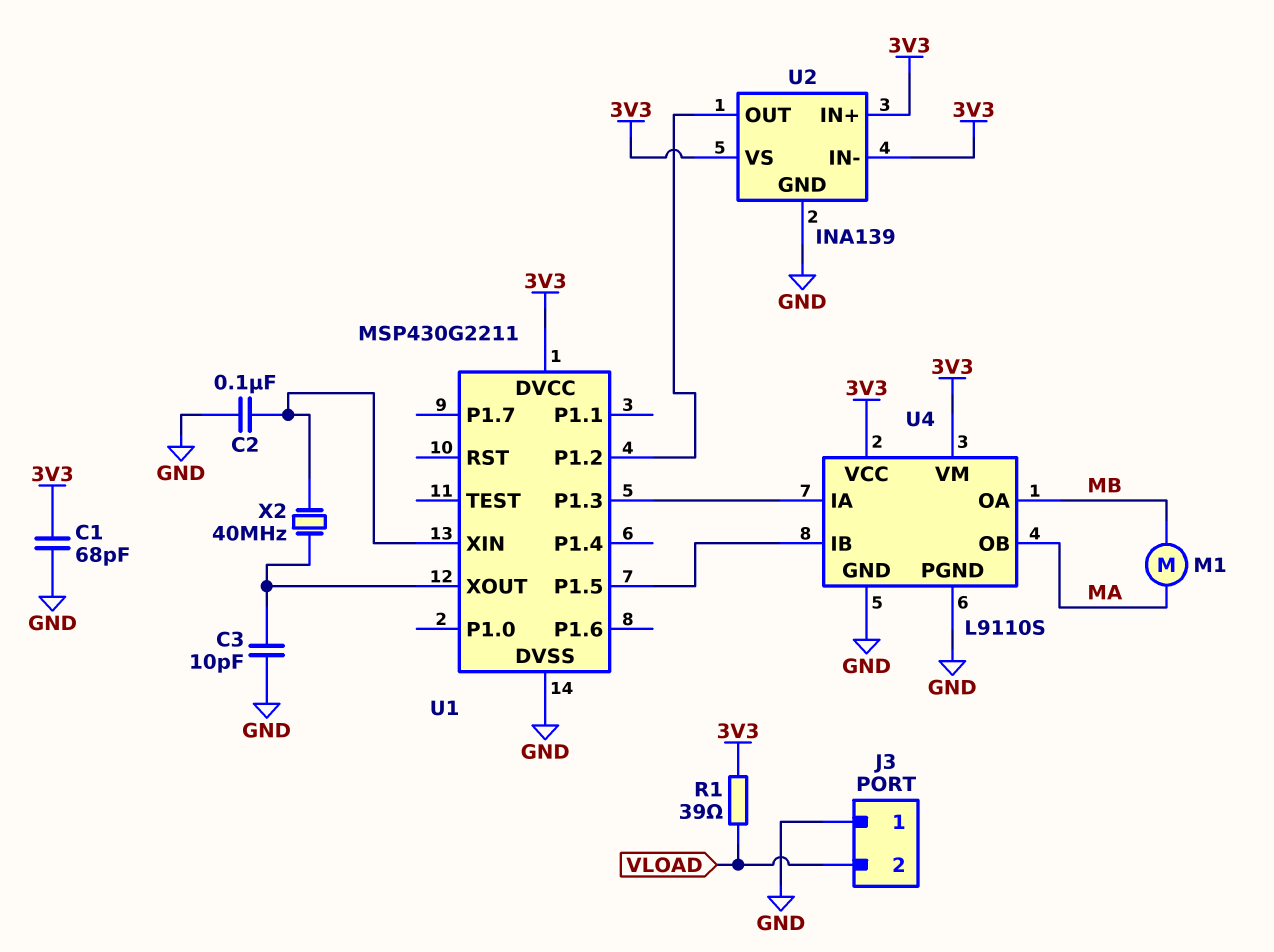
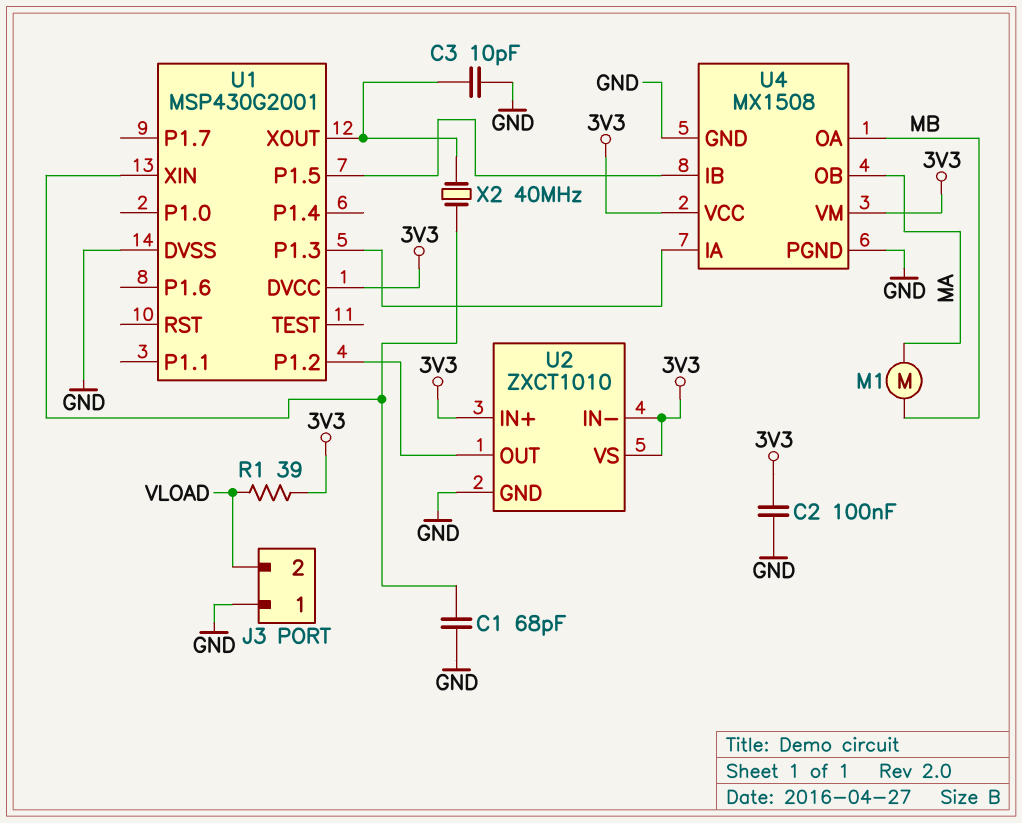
C1: 68pF (3V3, GND) -> 68pF (GND, U1/XIN)
C2: 100nF (GND, U1/XIN) -> 100nF (3V3, GND)
U1: MSP430G2211 -> MSP430G2001
U2: INA139 -> ZXCT1010
U4: L9110S -> MX1508

